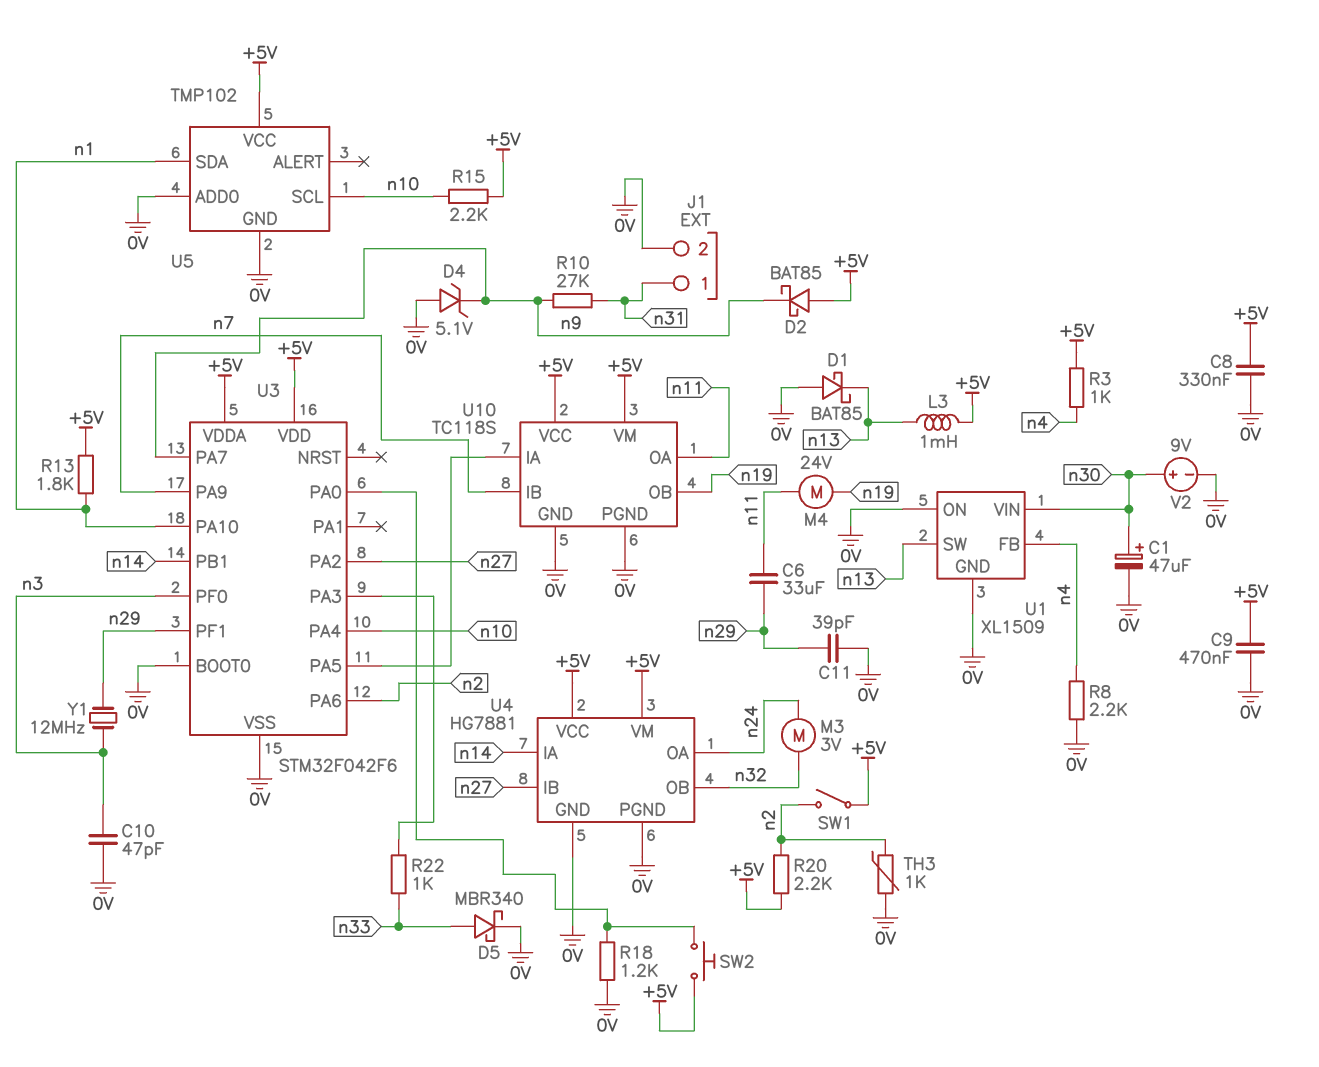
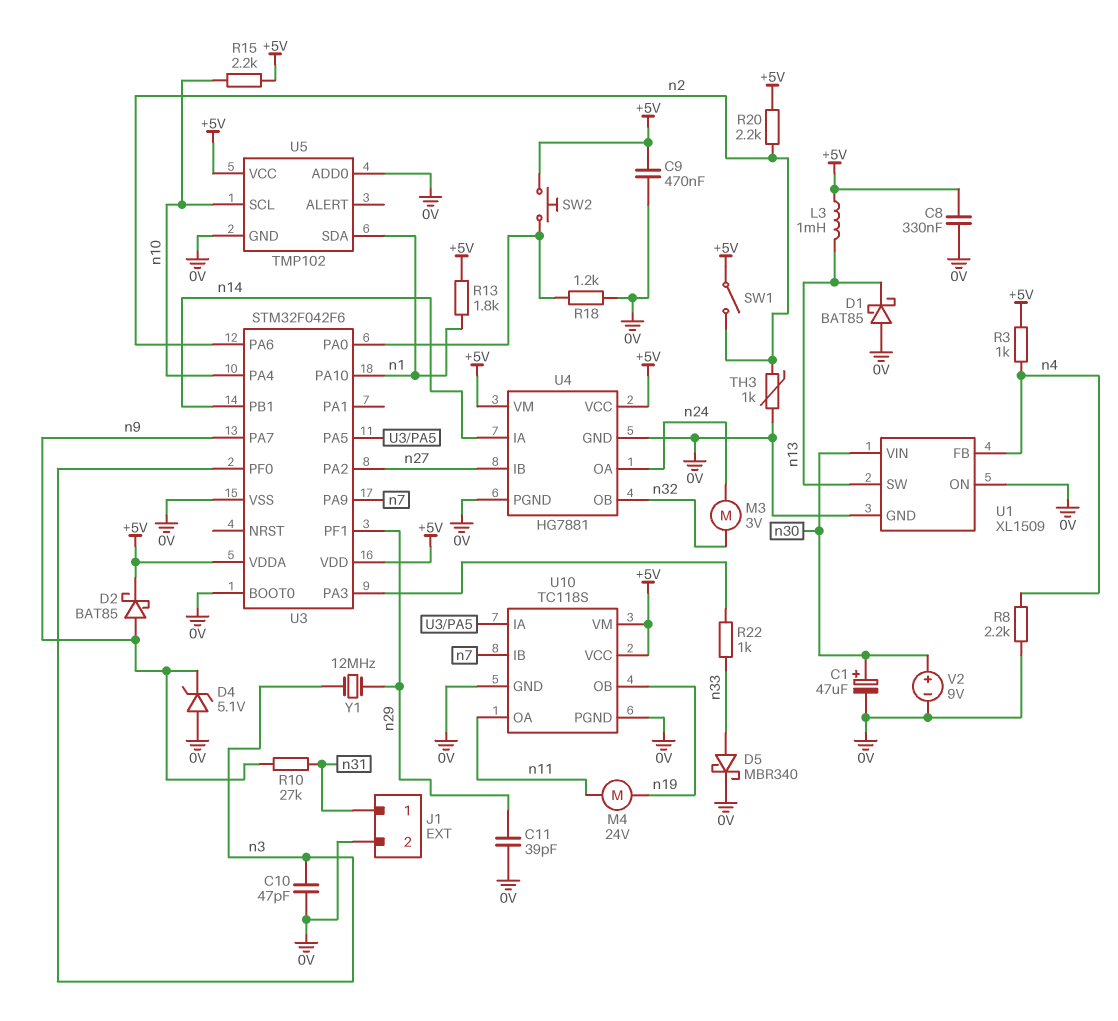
C6: 33uF (n11, n29) -> none
D2: schottky BAT85 (A +5V, K n9) -> schottky BAT85 (A n9, K +5V)

